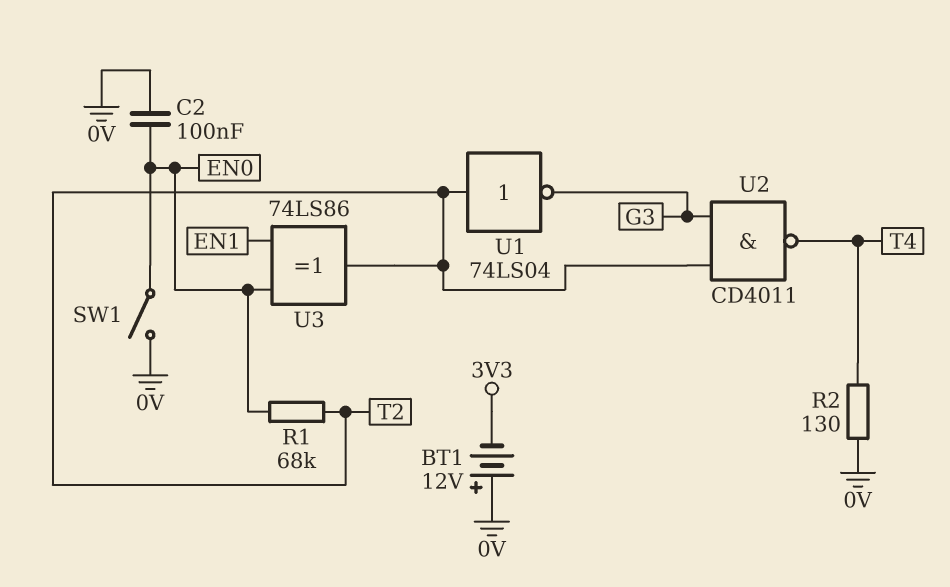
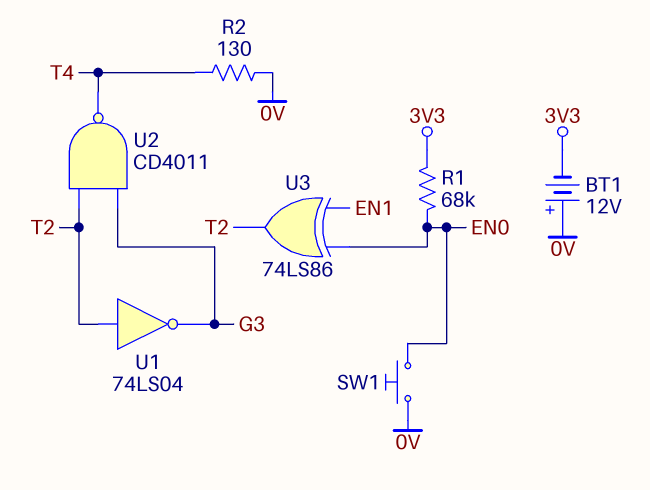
C2: 100nF (0V, EN0) -> none
R1: 68k (EN0, T2) -> 68k (3V3, EN0)
SW1: switch (0V, EN0) -> button (0V, EN0)

